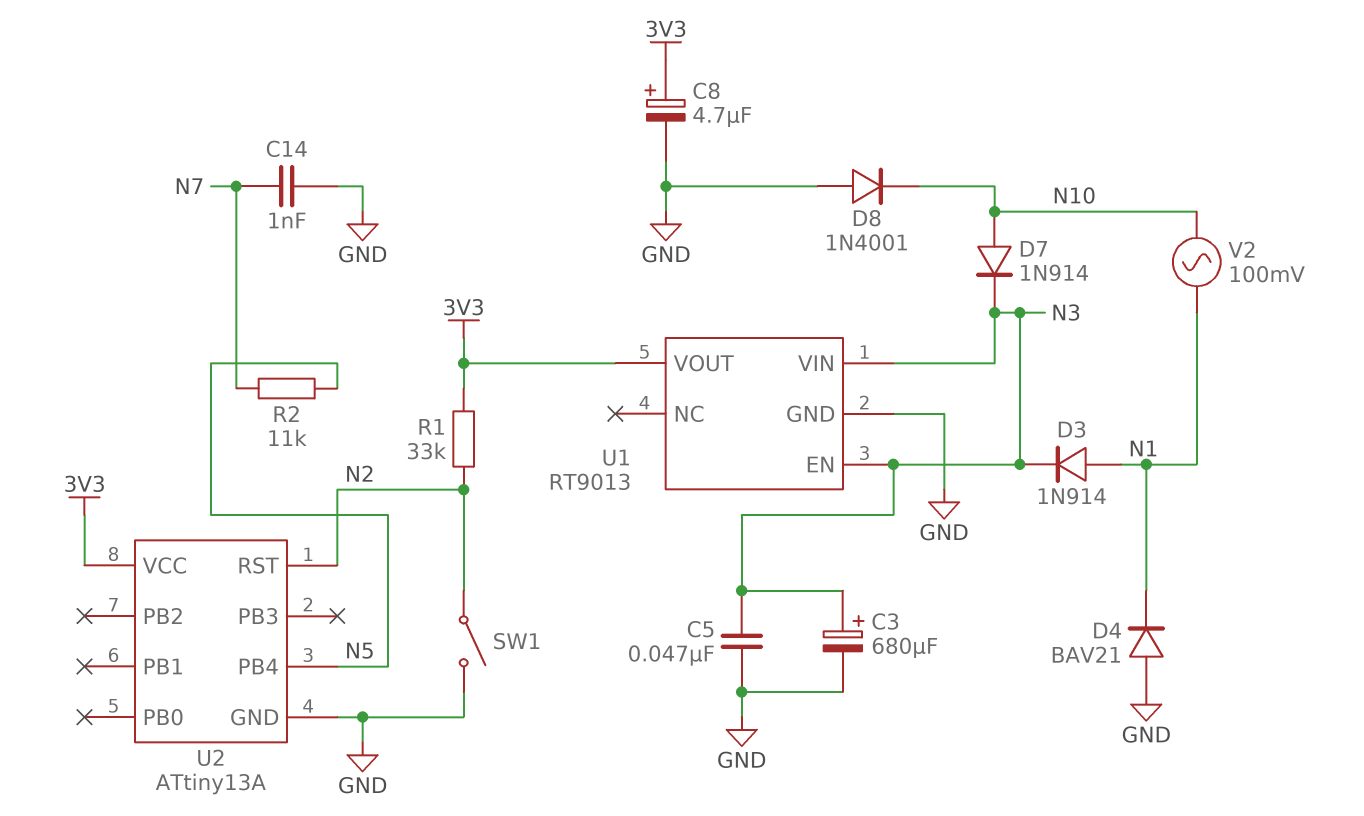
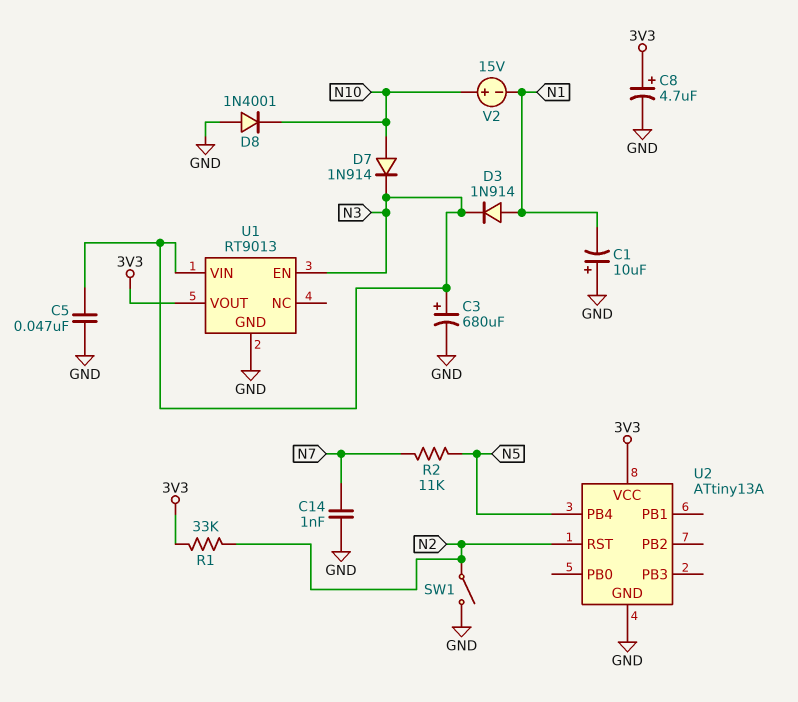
C1: none -> 10uF (plus GND, minus N1)
D4: diode BAV21 (A GND, K N1) -> none
V2: AC 100mV (N1, N10) -> 15V (plus N10, minus N1)

